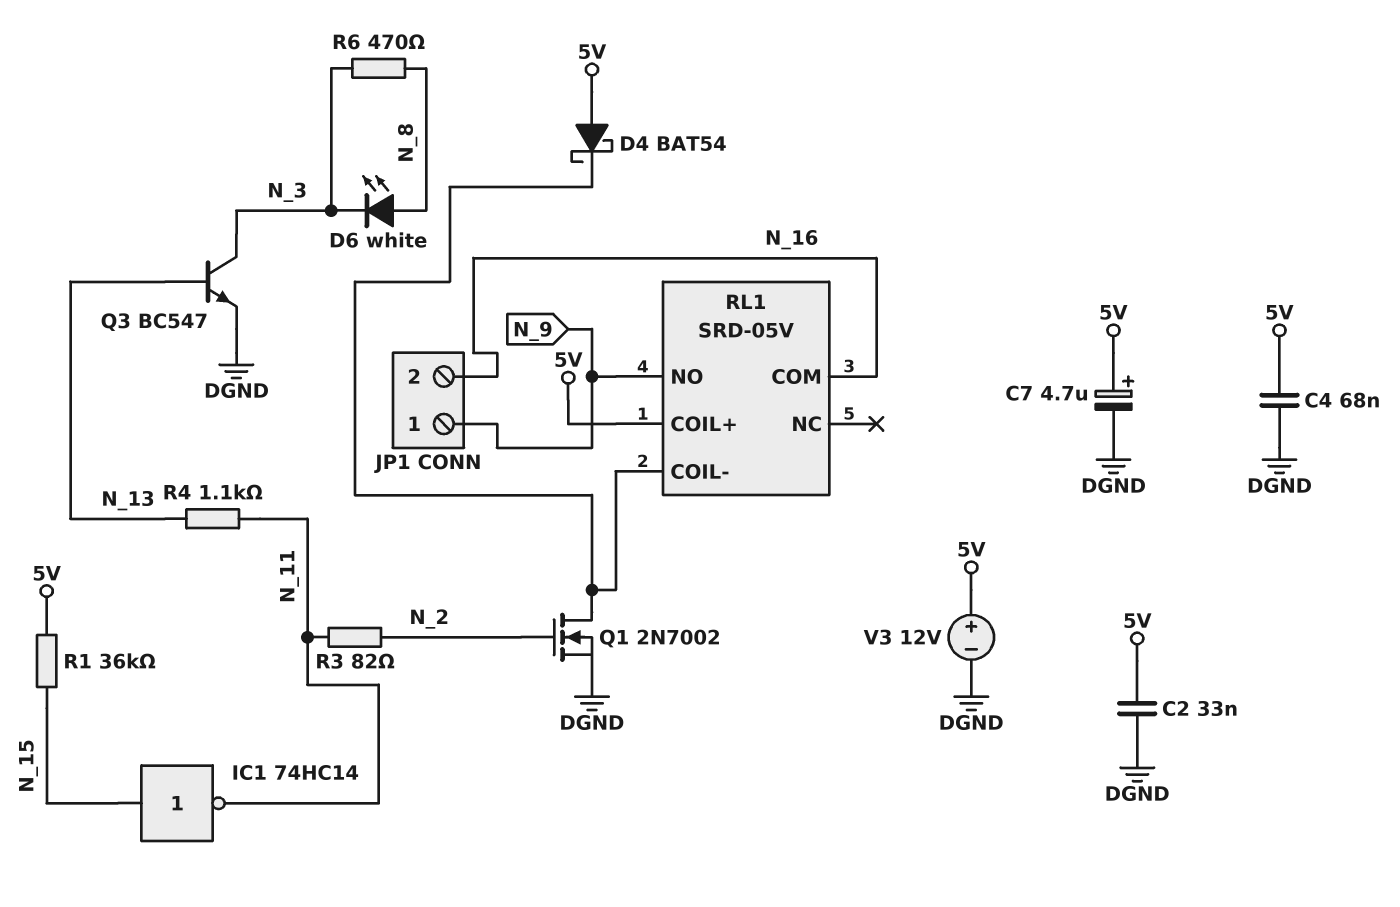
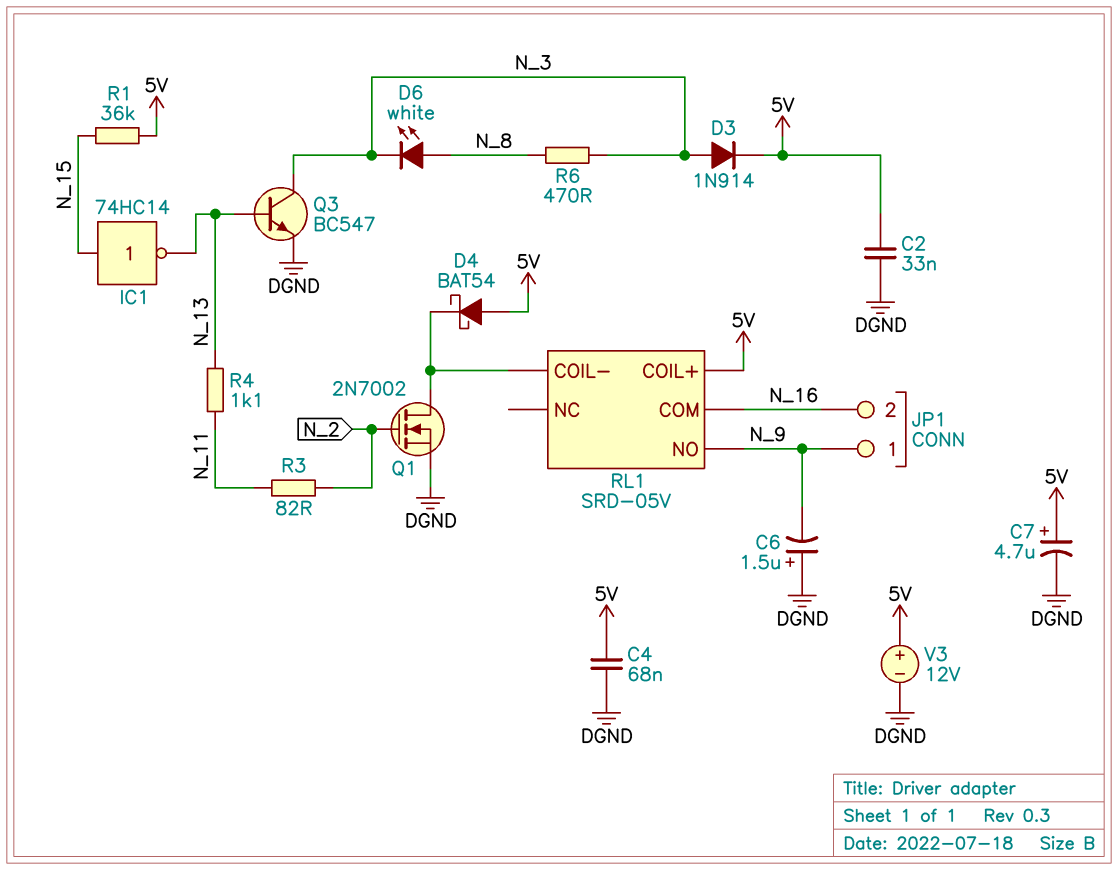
C6: none -> 1.5uF (plus DGND, minus N_9)
D3: none -> diode 1N914 (A N_3, K 5V)
IC1: NOT 74HC14 (in N_15, out N_11) -> NOT 74HC14 (in N_15, out N_13)

